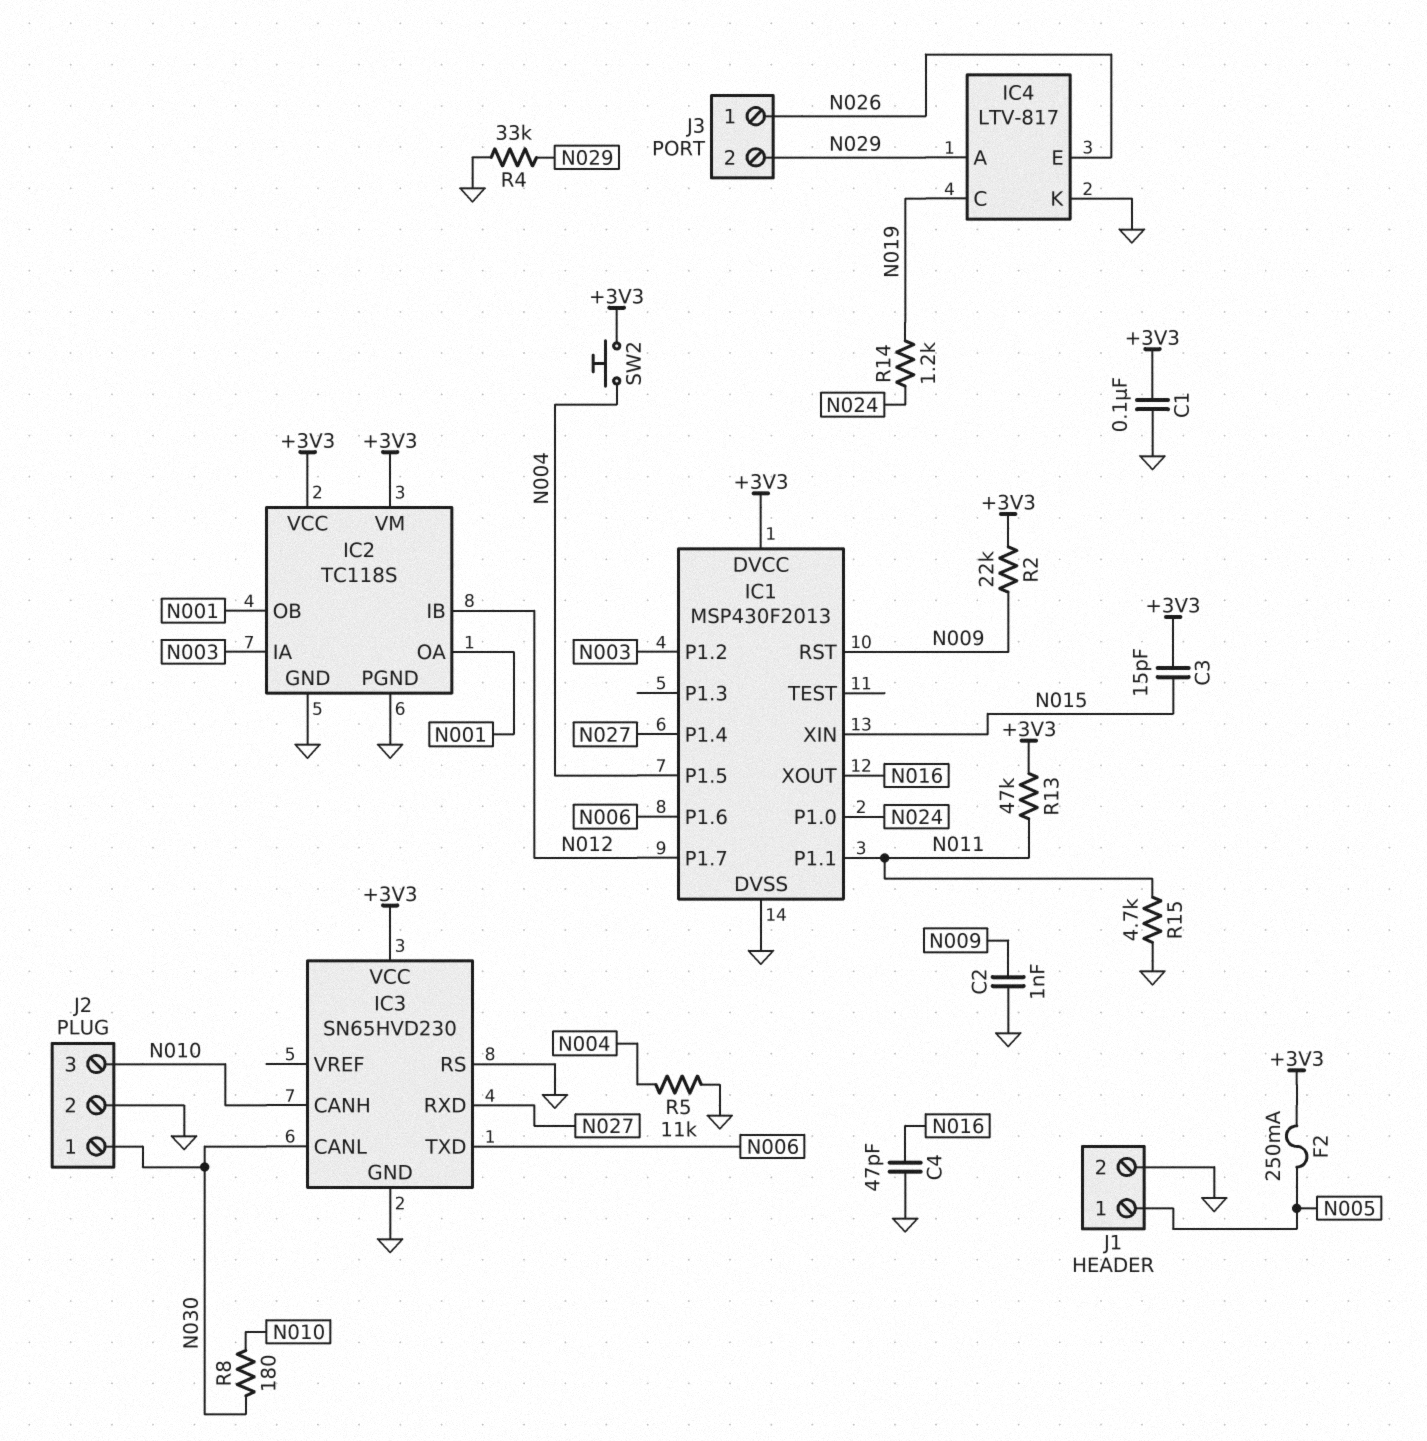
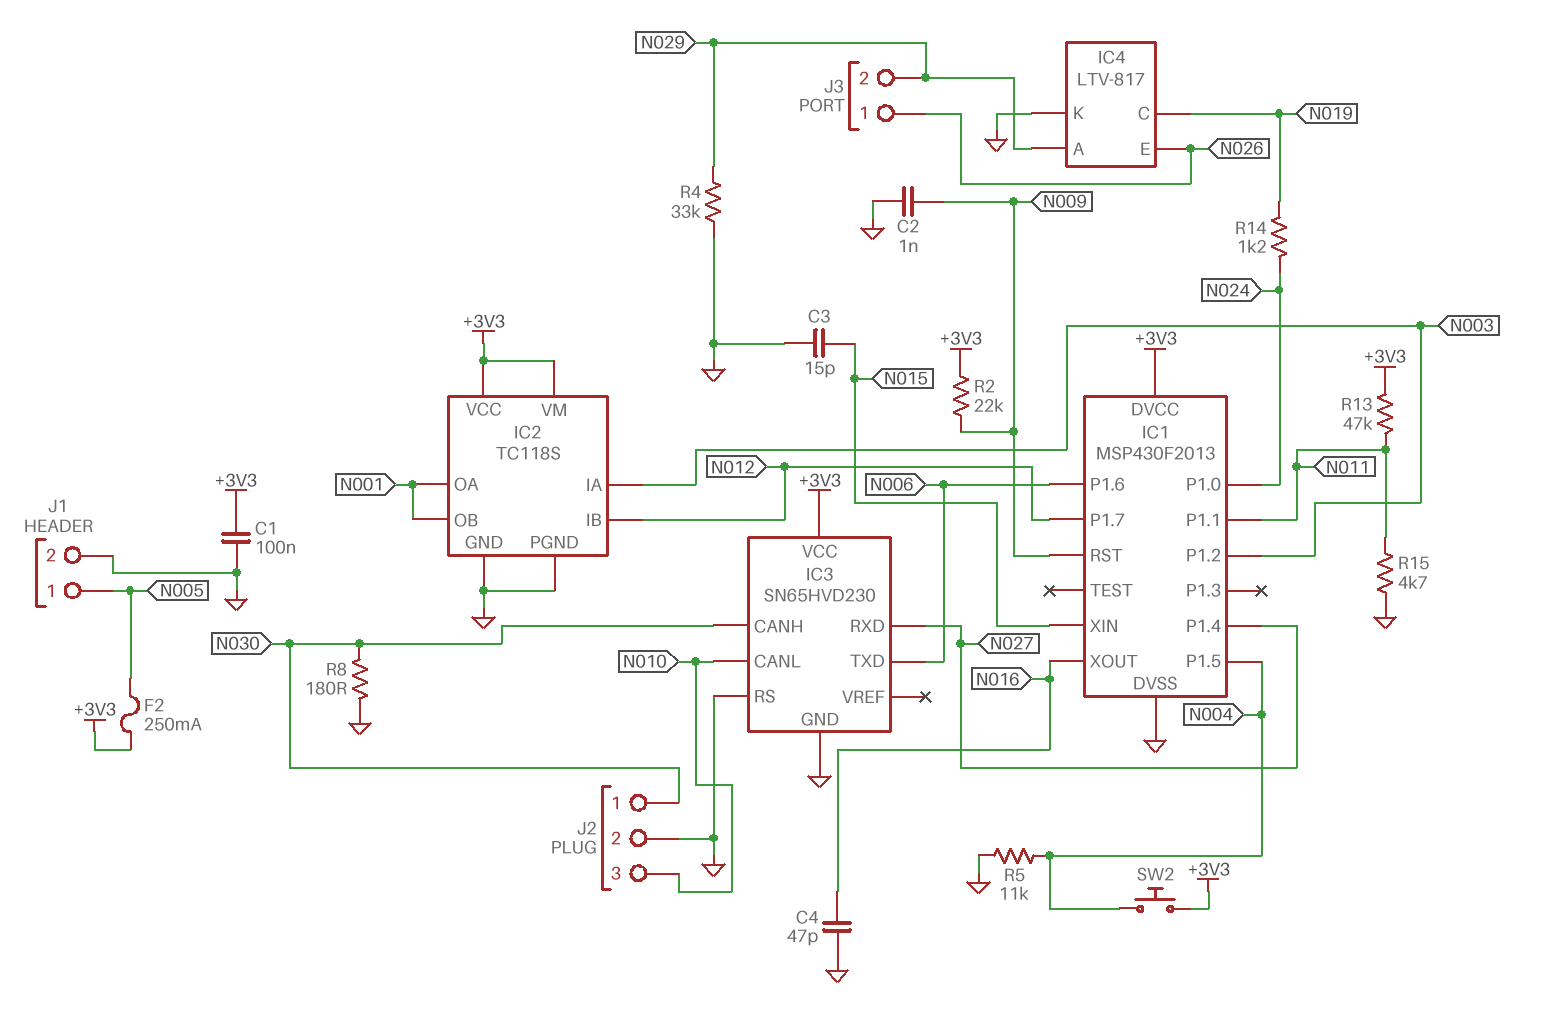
C3: 15pF (+3V3, N015) -> 15pF (GND, N015)
IC3 pin CANH: N010 -> N030
IC3 pin CANL: N030 -> N010
R8: 180 (N010, N030) -> 180 (GND, N030)

